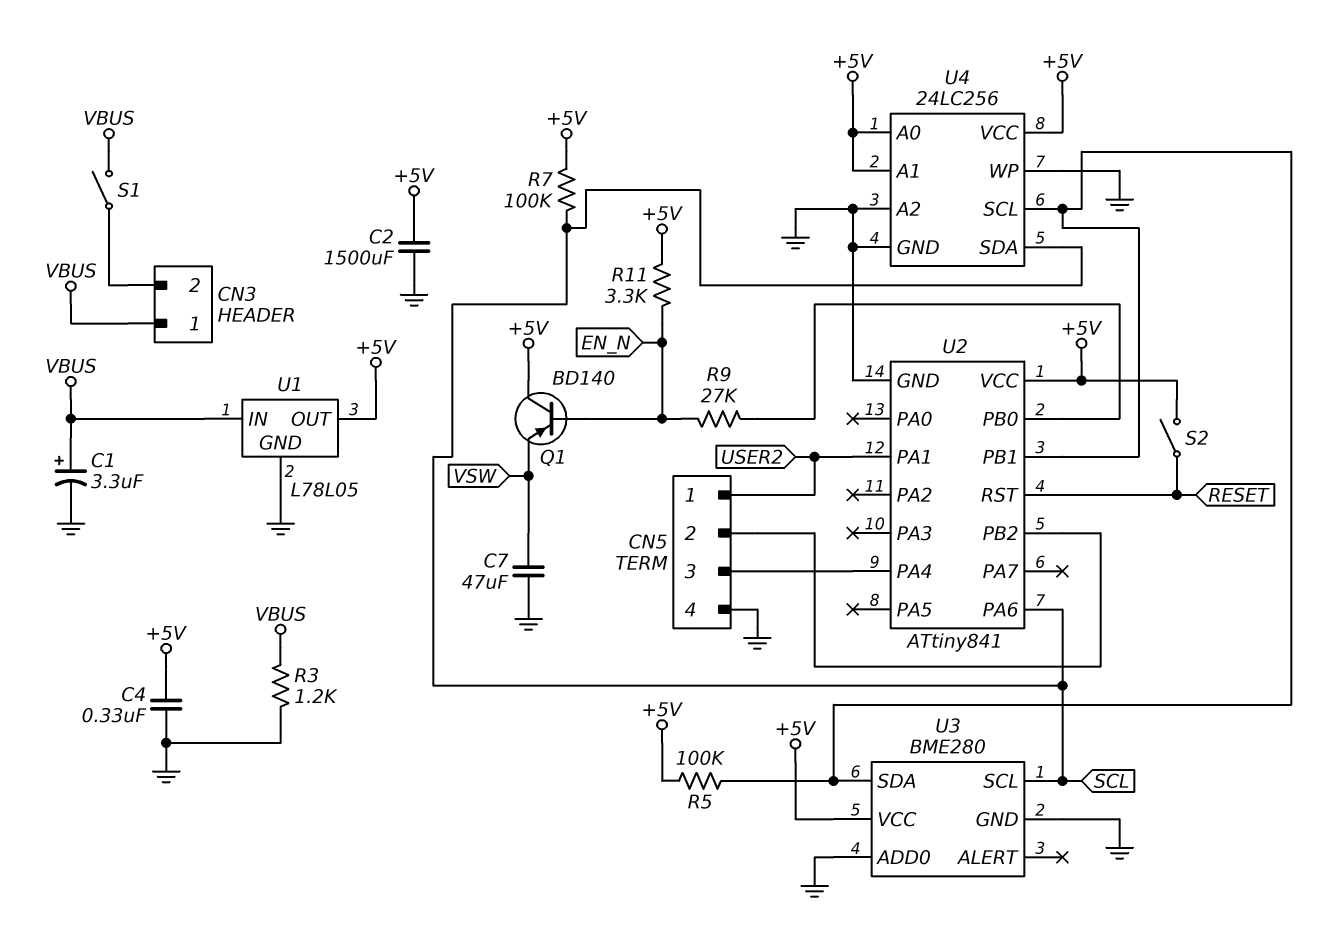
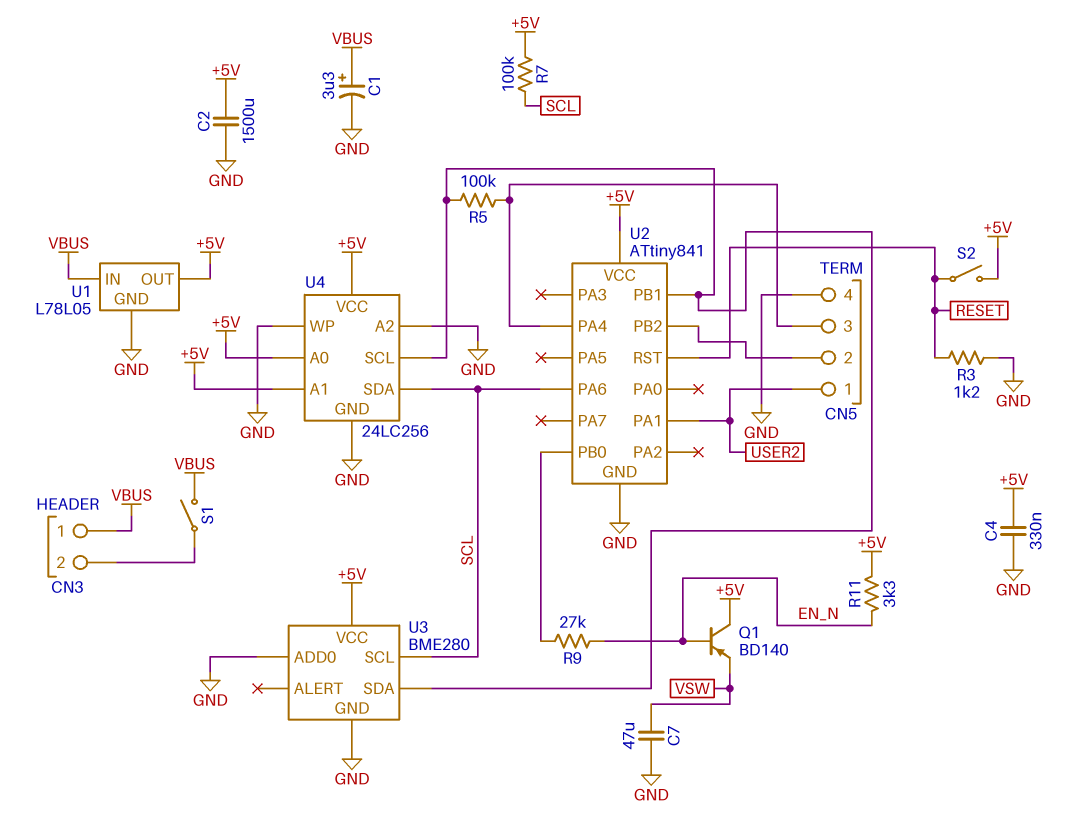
R3: 1.2k (GND, VBUS) -> 1.2k (GND, RESET)
R5: 100k (+5V, U2/PB1) -> 100k (CN5/3, U2/PB1)

